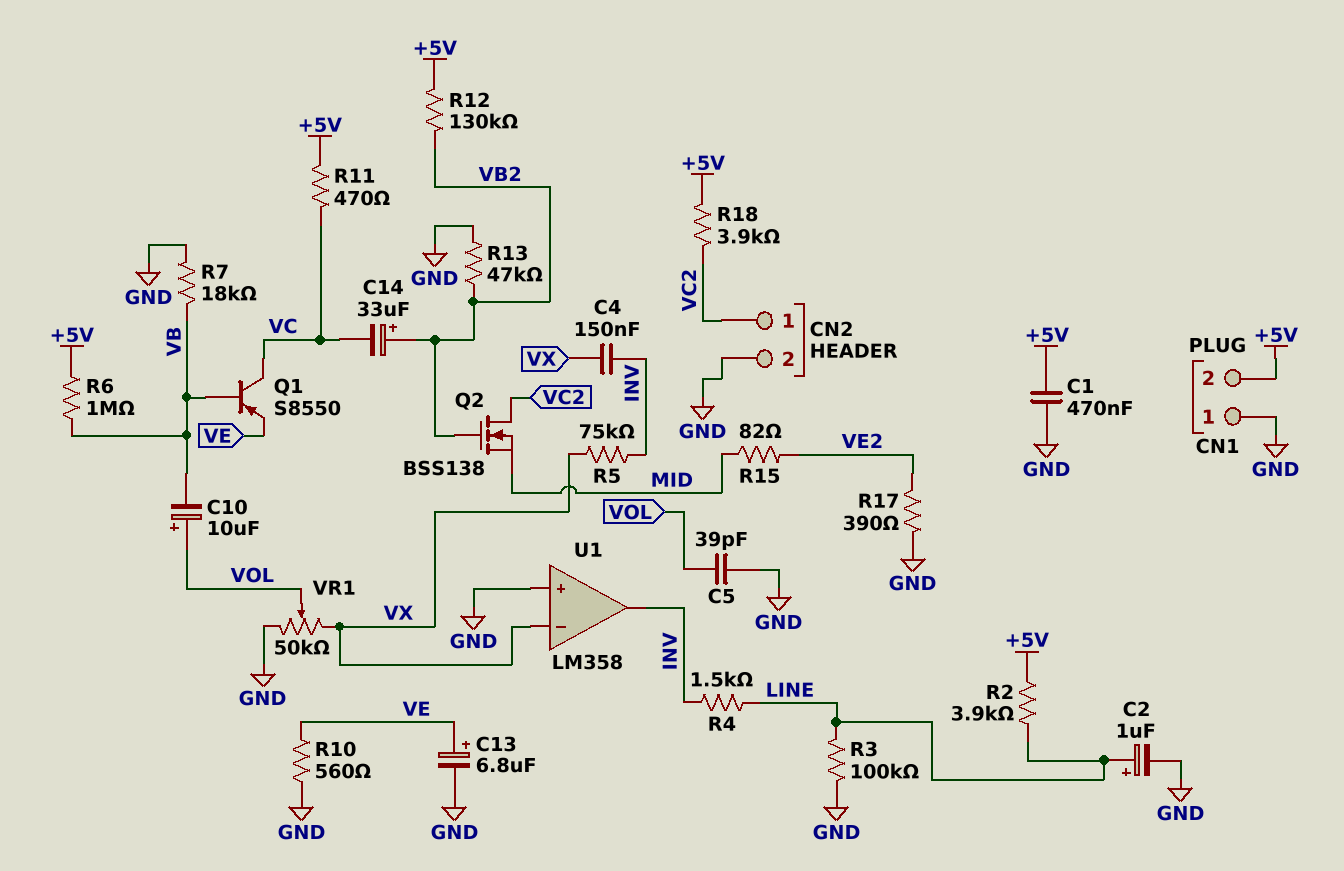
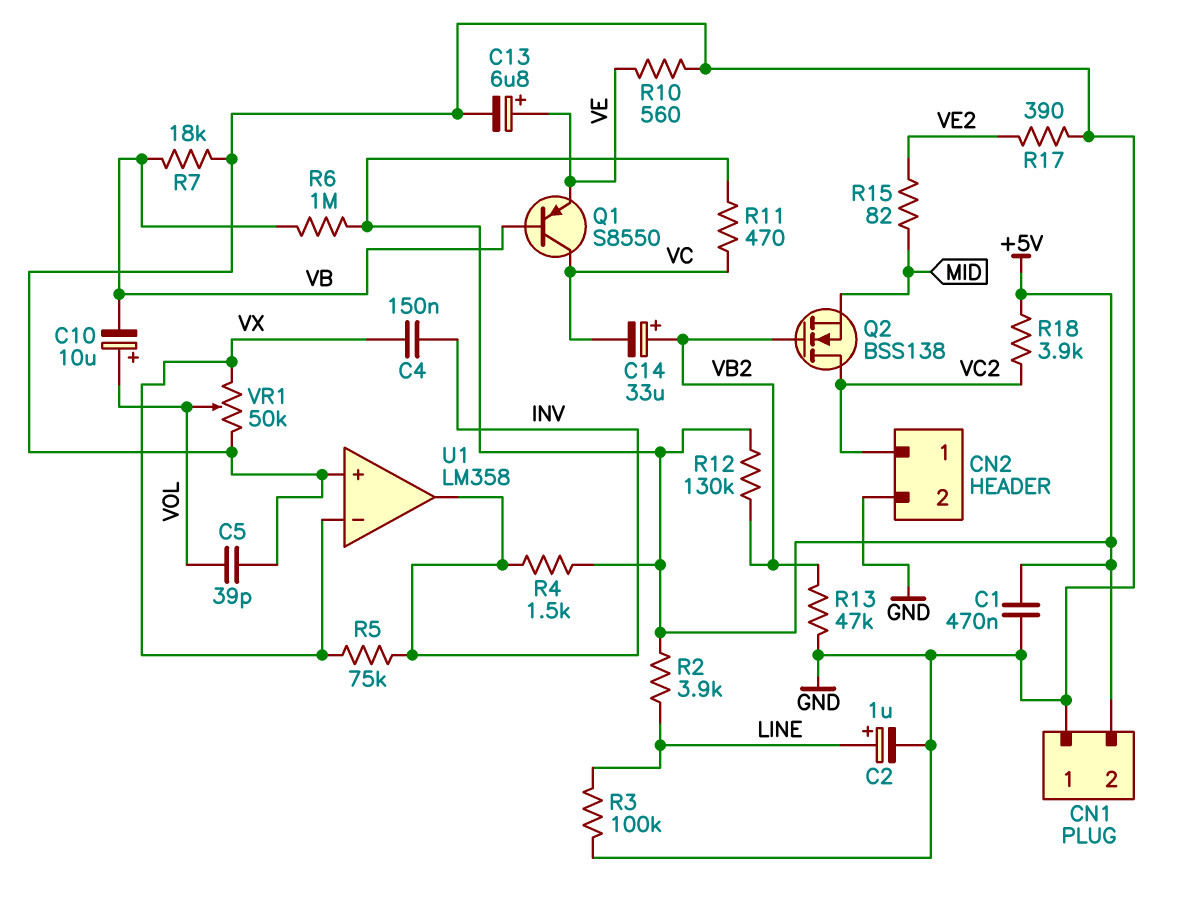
R4: 1.5k (INV, LINE) -> 1.5k (+5V, INV)

